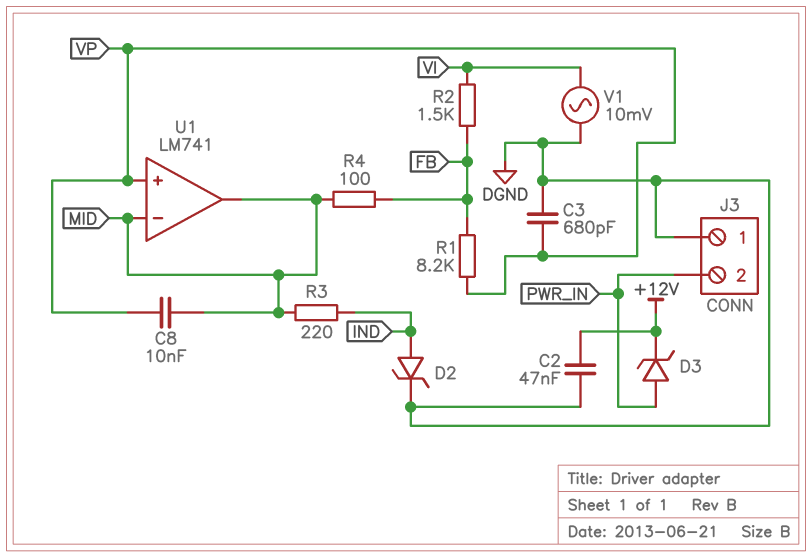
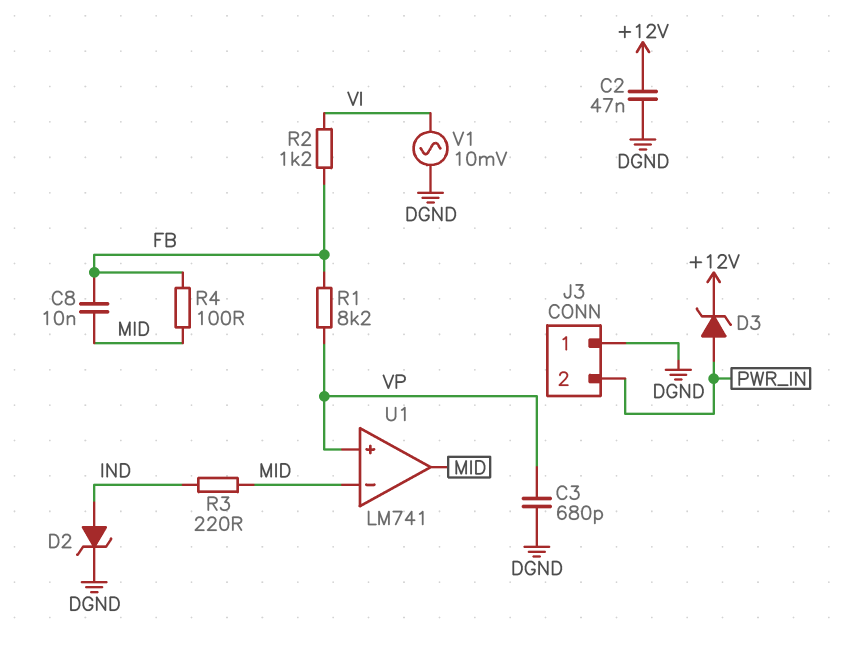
C8: 10nF (MID, VP) -> 10nF (FB, MID)
R2: 1.5k (FB, VI) -> 1.2k (FB, VI)

